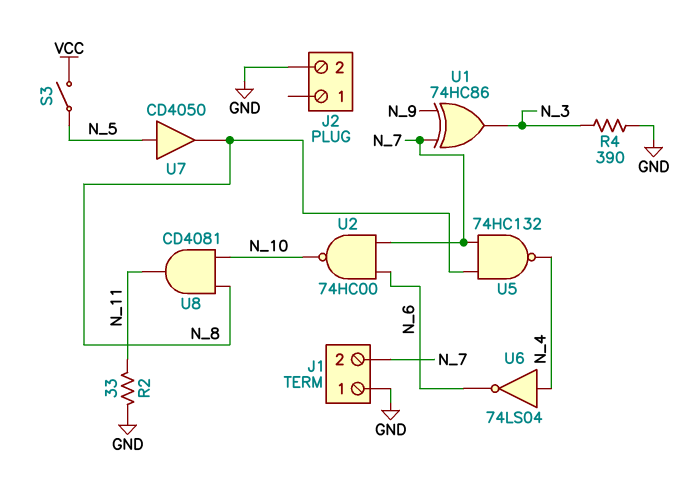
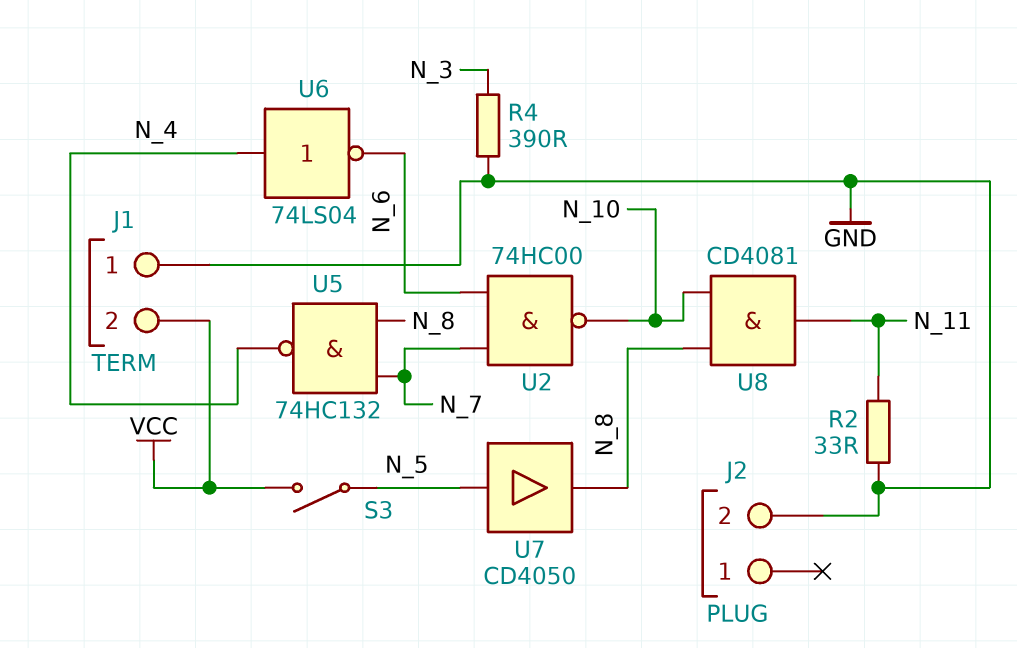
J1 pin 2: N_7 -> VCC
U1: XOR 74HC86 (in N_7, in N_9, out N_3) -> none

